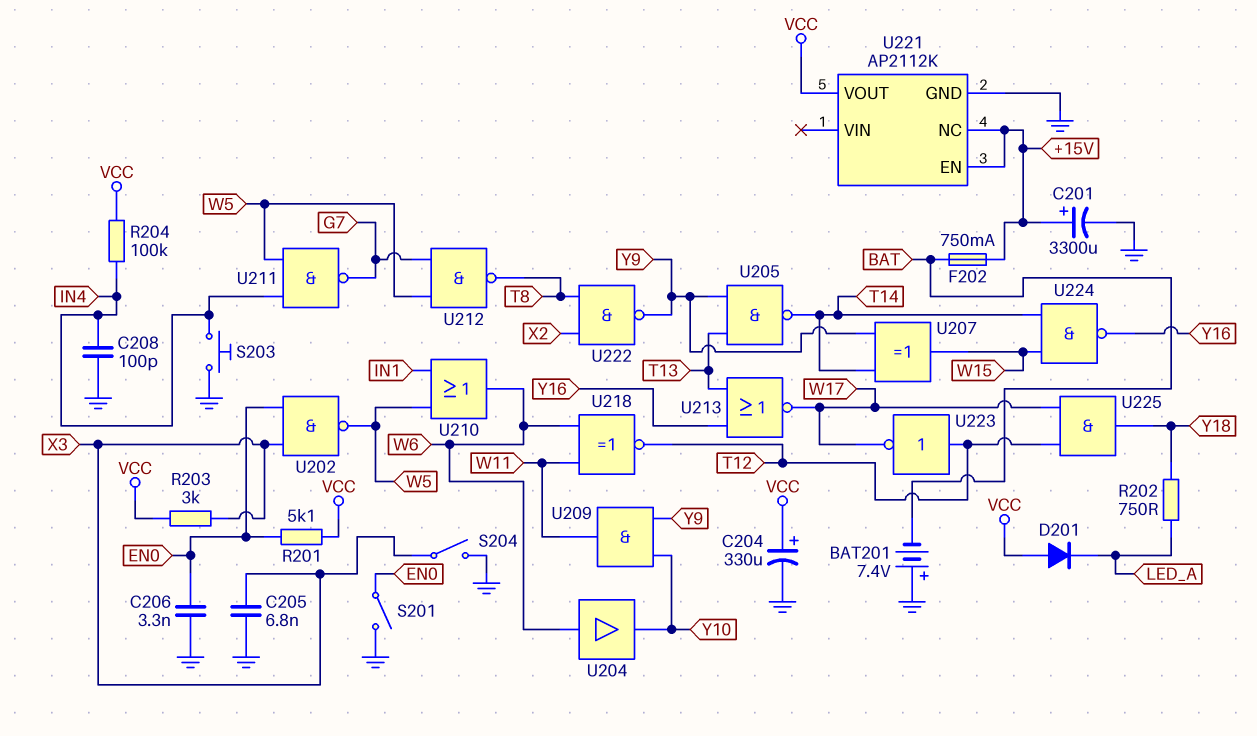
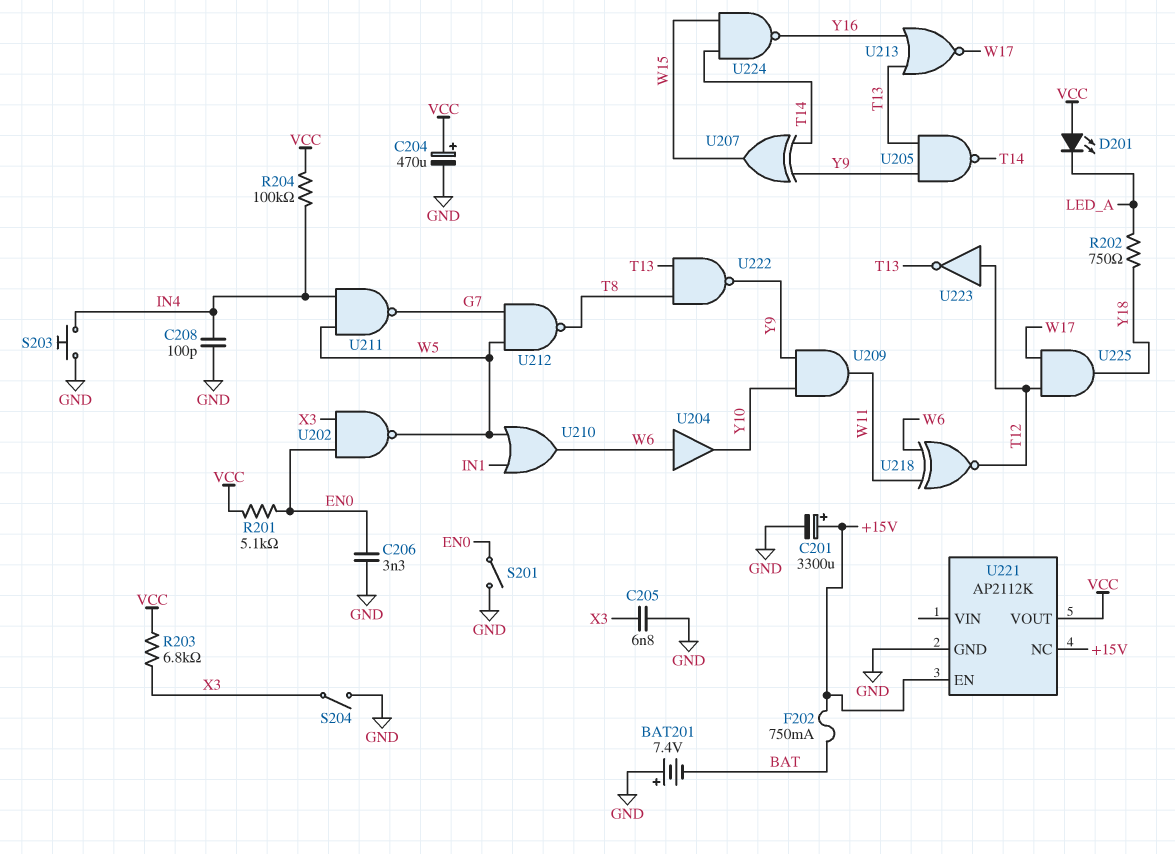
C204: 330uF (plus VCC, minus GND) -> 470uF (plus VCC, minus GND)
D201: diode (A VCC, K LED_A) -> LED (A VCC, K LED_A)
R203: 3k (VCC, X3) -> 6.8k (VCC, X3)
U222: NAND (in T8, in X2, out Y9) -> NAND (in T8, in T13, out Y9)
U223: NOT (in T12, out W17) -> NOT (in T12, out T13)

